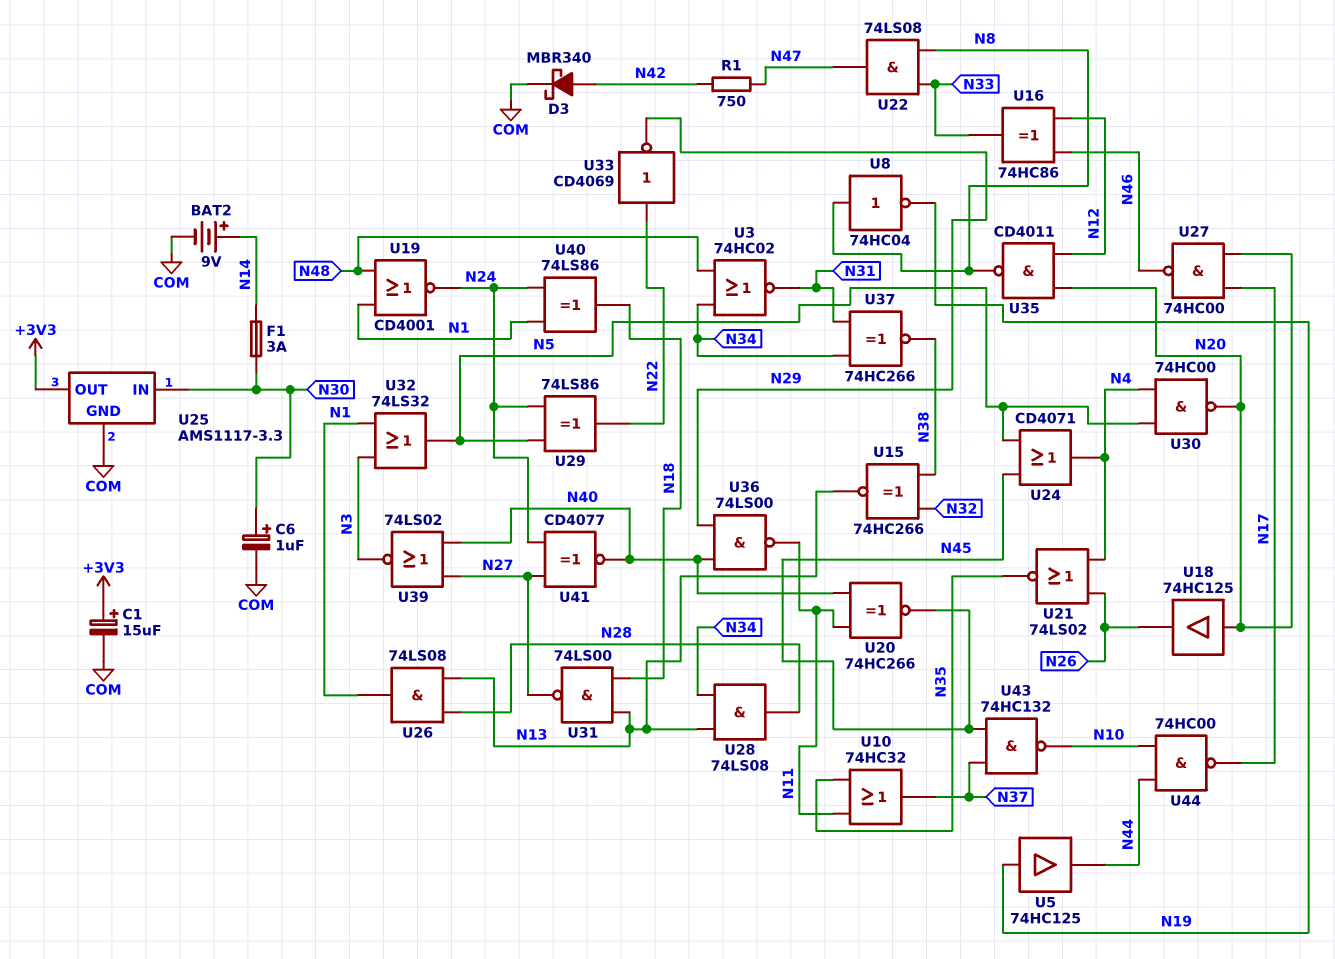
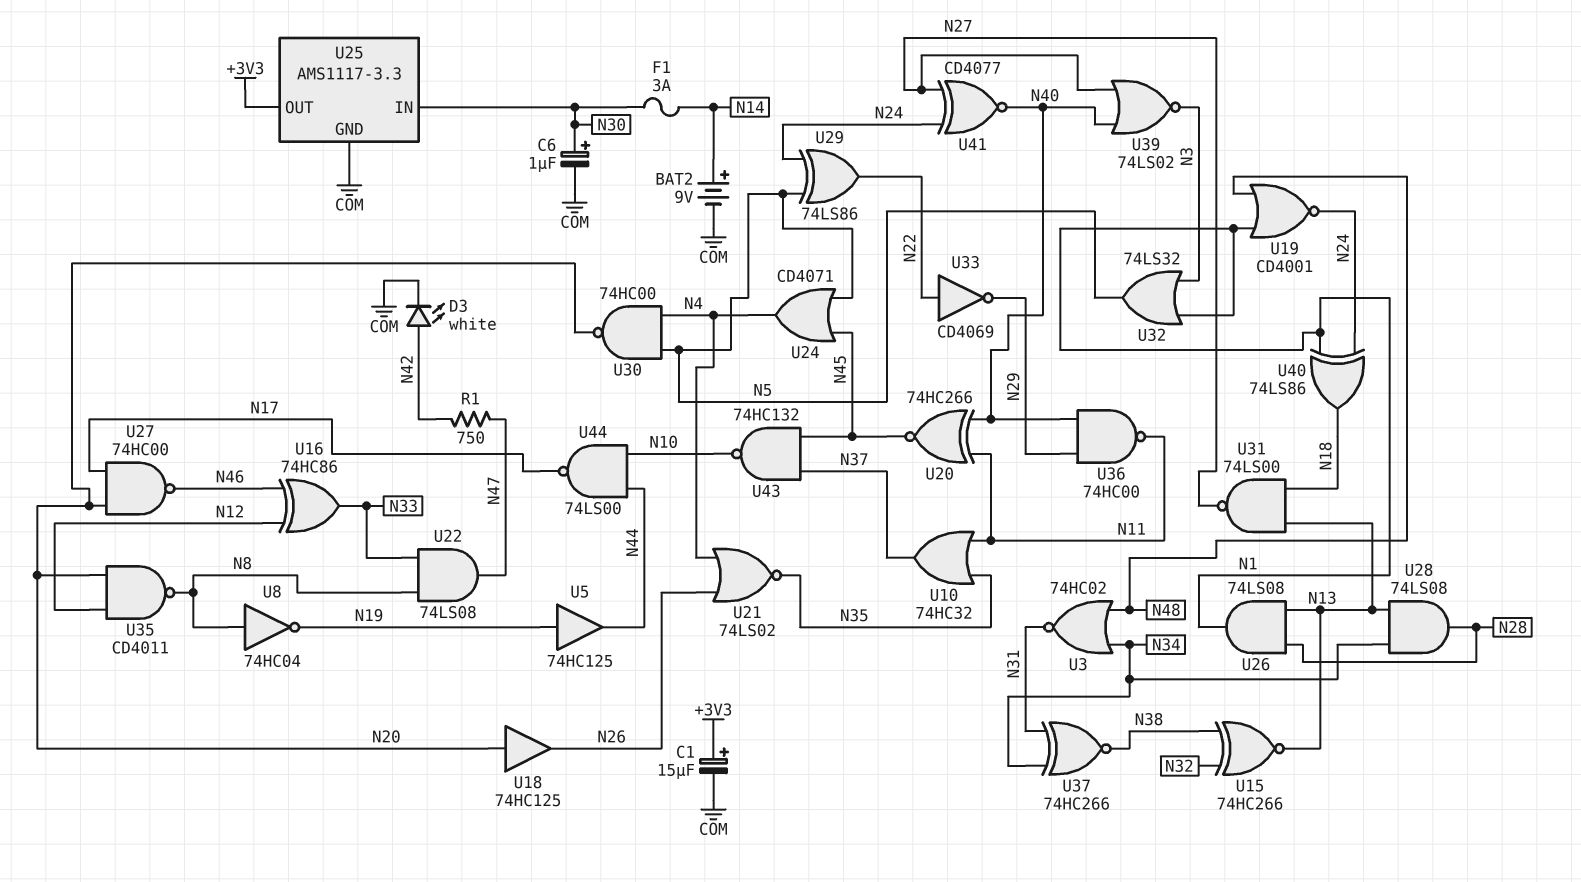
D3: schottky MBR340 (A N42, K COM) -> LED white (A N42, K COM)
U36: NAND 74LS00 (in N29, in N40, out N11) -> NAND 74HC00 (in N29, in N40, out N11)
U44: NAND 74HC00 (in N10, in N44, out N17) -> NAND 74LS00 (in N10, in N44, out N17)

